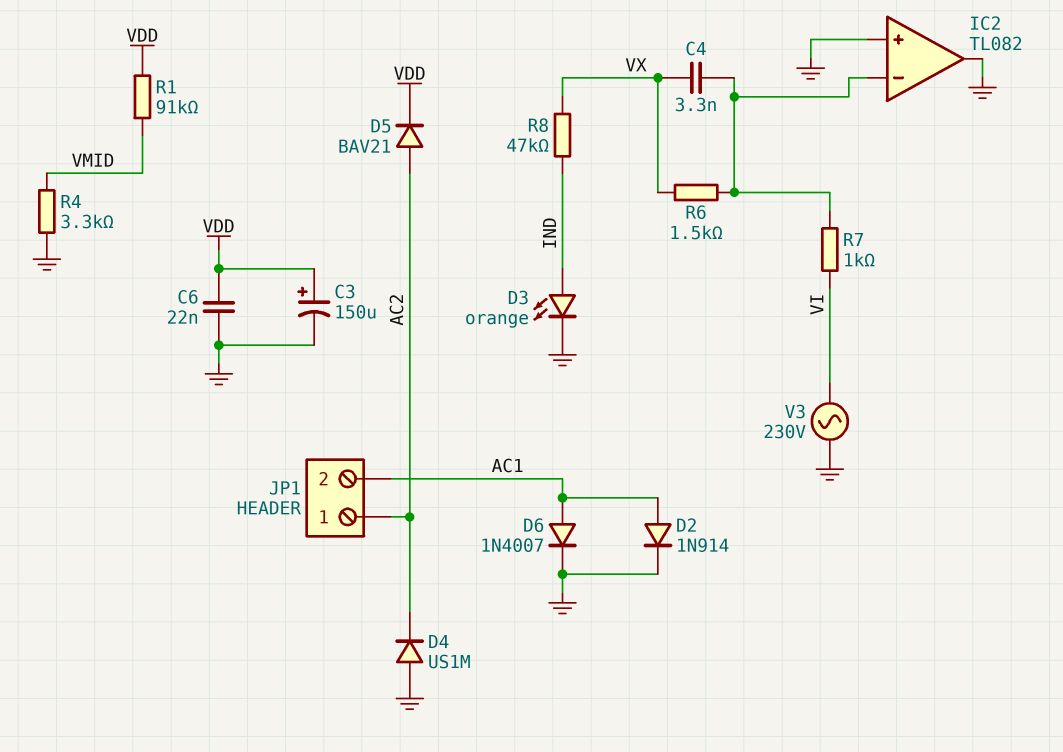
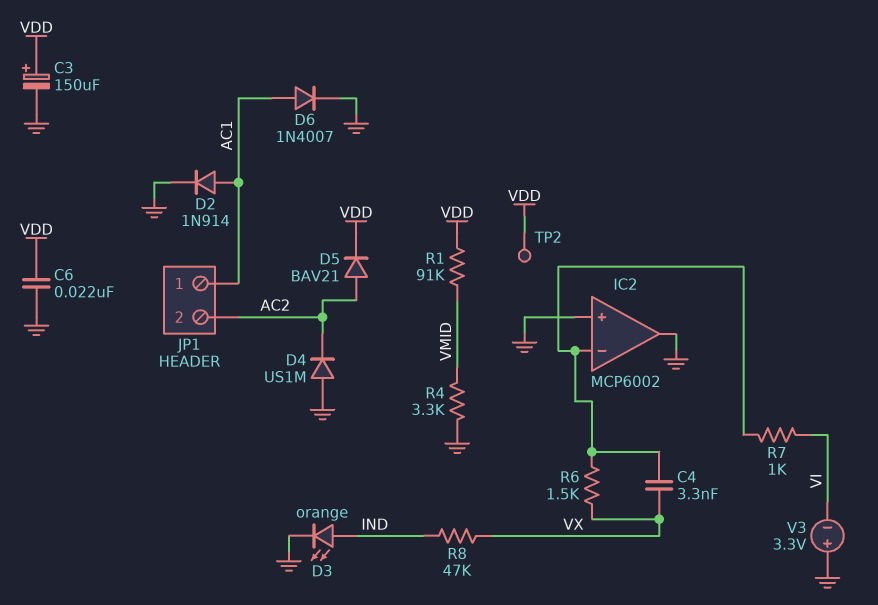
IC2: TL082 -> MCP6002
JP1 pin 1: AC2 -> AC1
JP1 pin 2: AC1 -> AC2
TP2: none -> test point (VDD)
V3: AC 230V (GND, VI) -> 3.3V (plus GND, minus VI)

